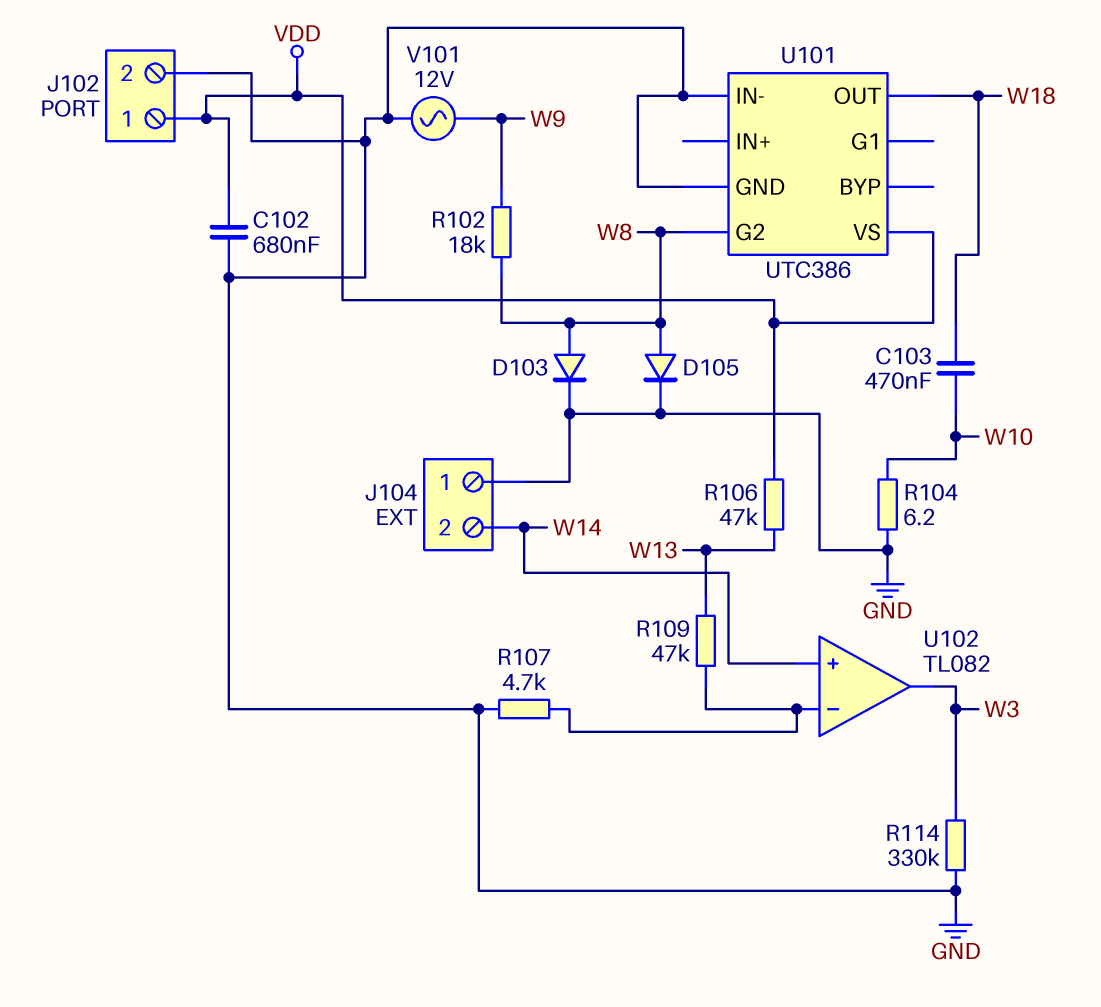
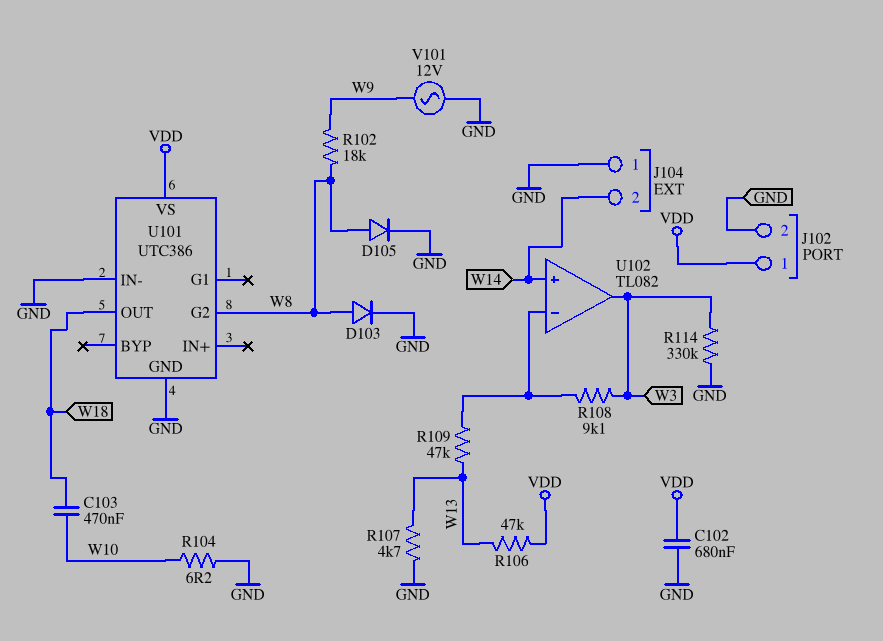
R107: 4.7k (GND, U102/in-) -> 4.7k (GND, W13)
R108: none -> 9.1k (U102/in-, W3)

